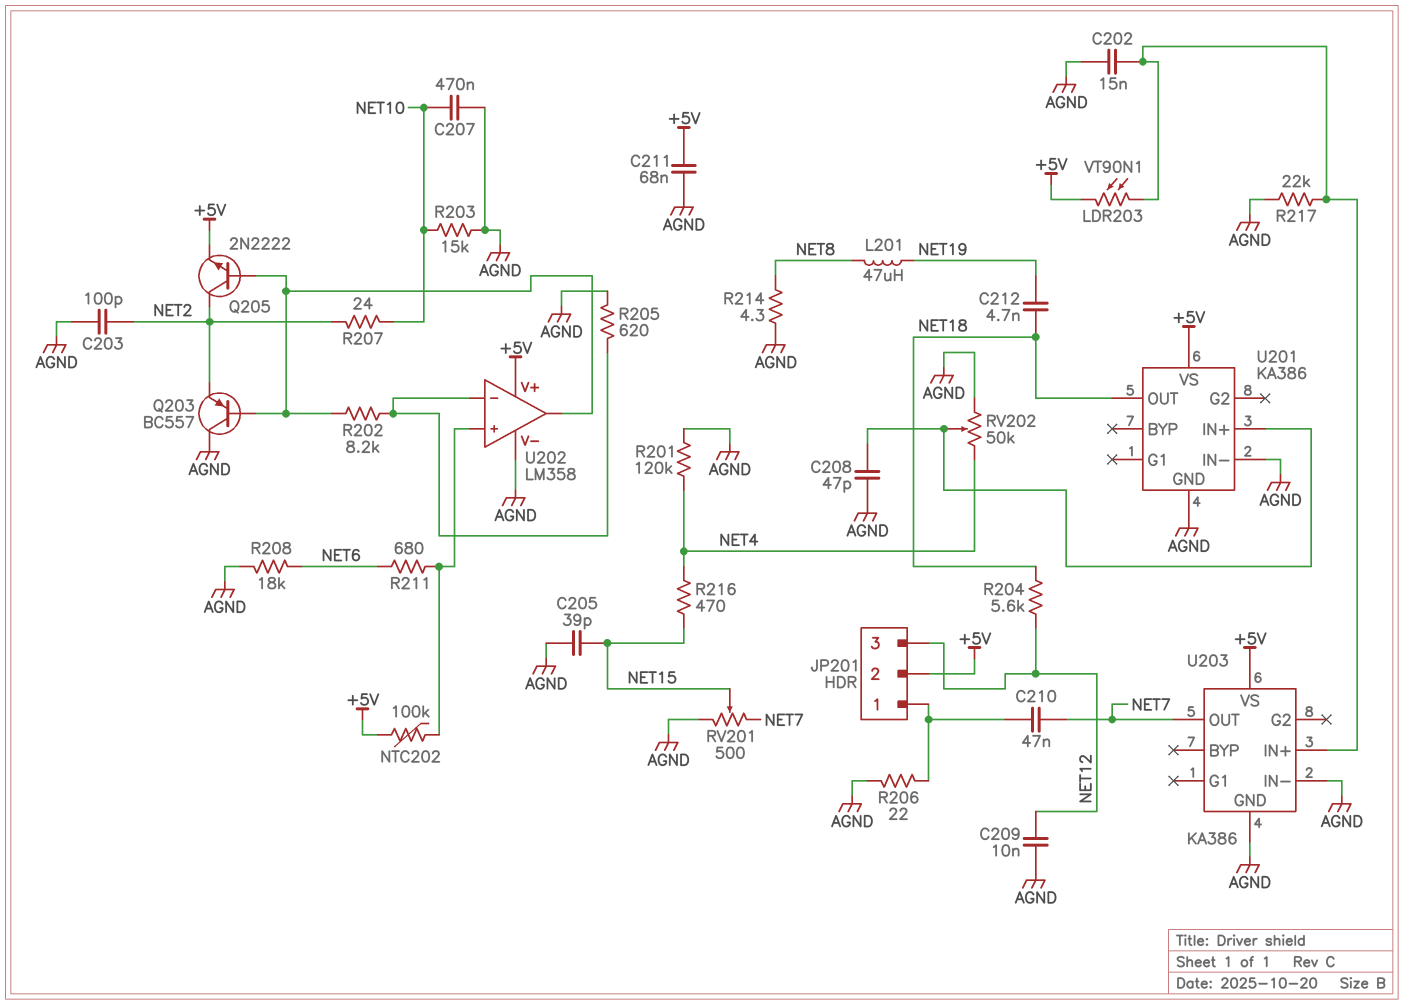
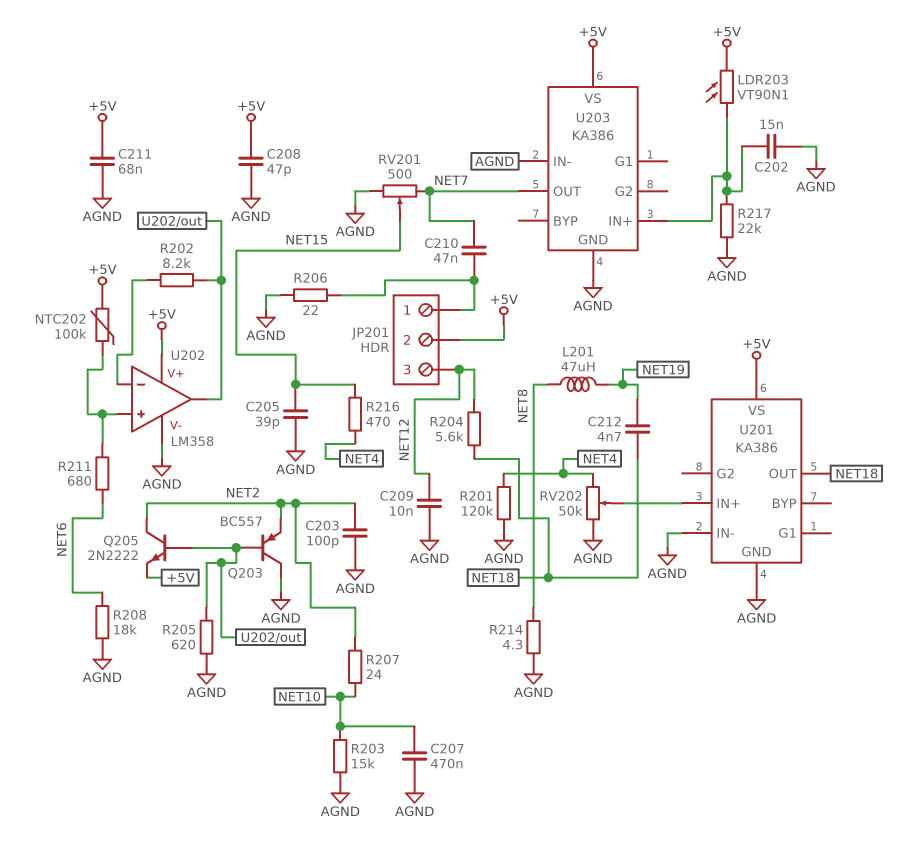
C208: 47pF (AGND, U201/IN+) -> 47pF (+5V, AGND)
R205: 620 (AGND, U202/in-) -> 620 (AGND, U202/out)

